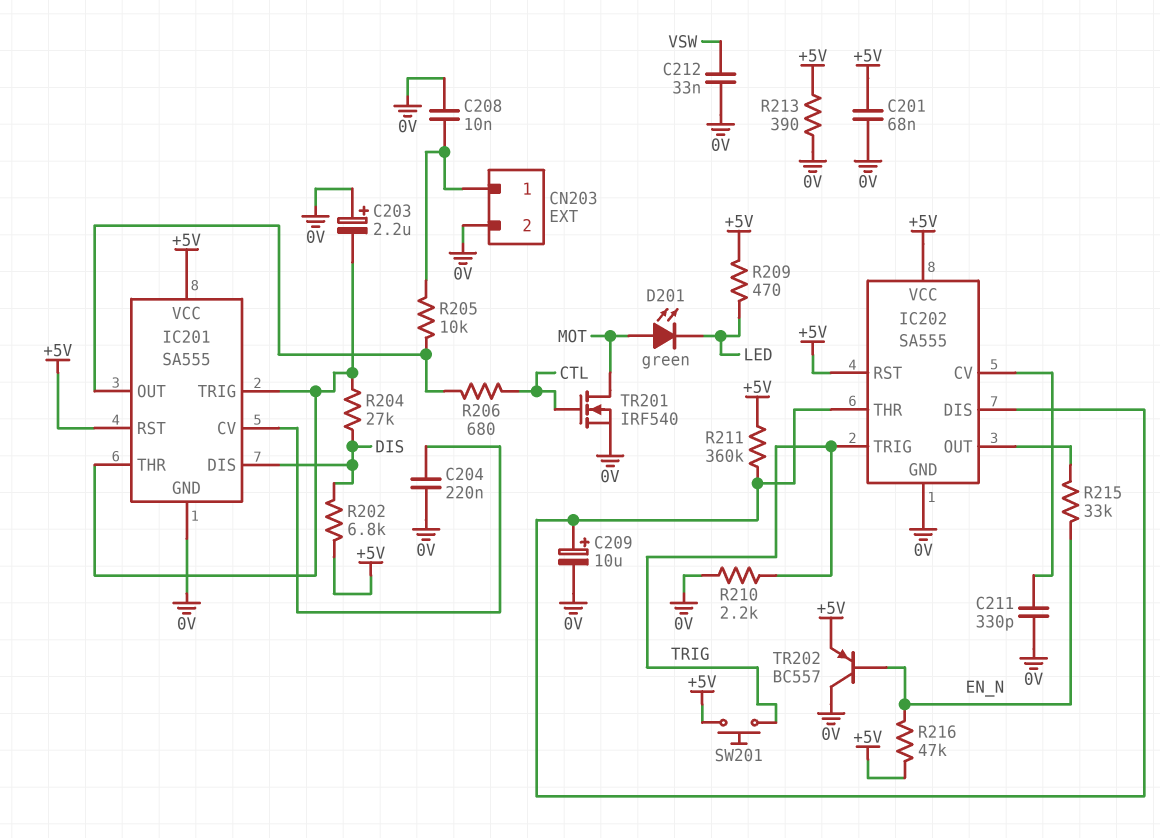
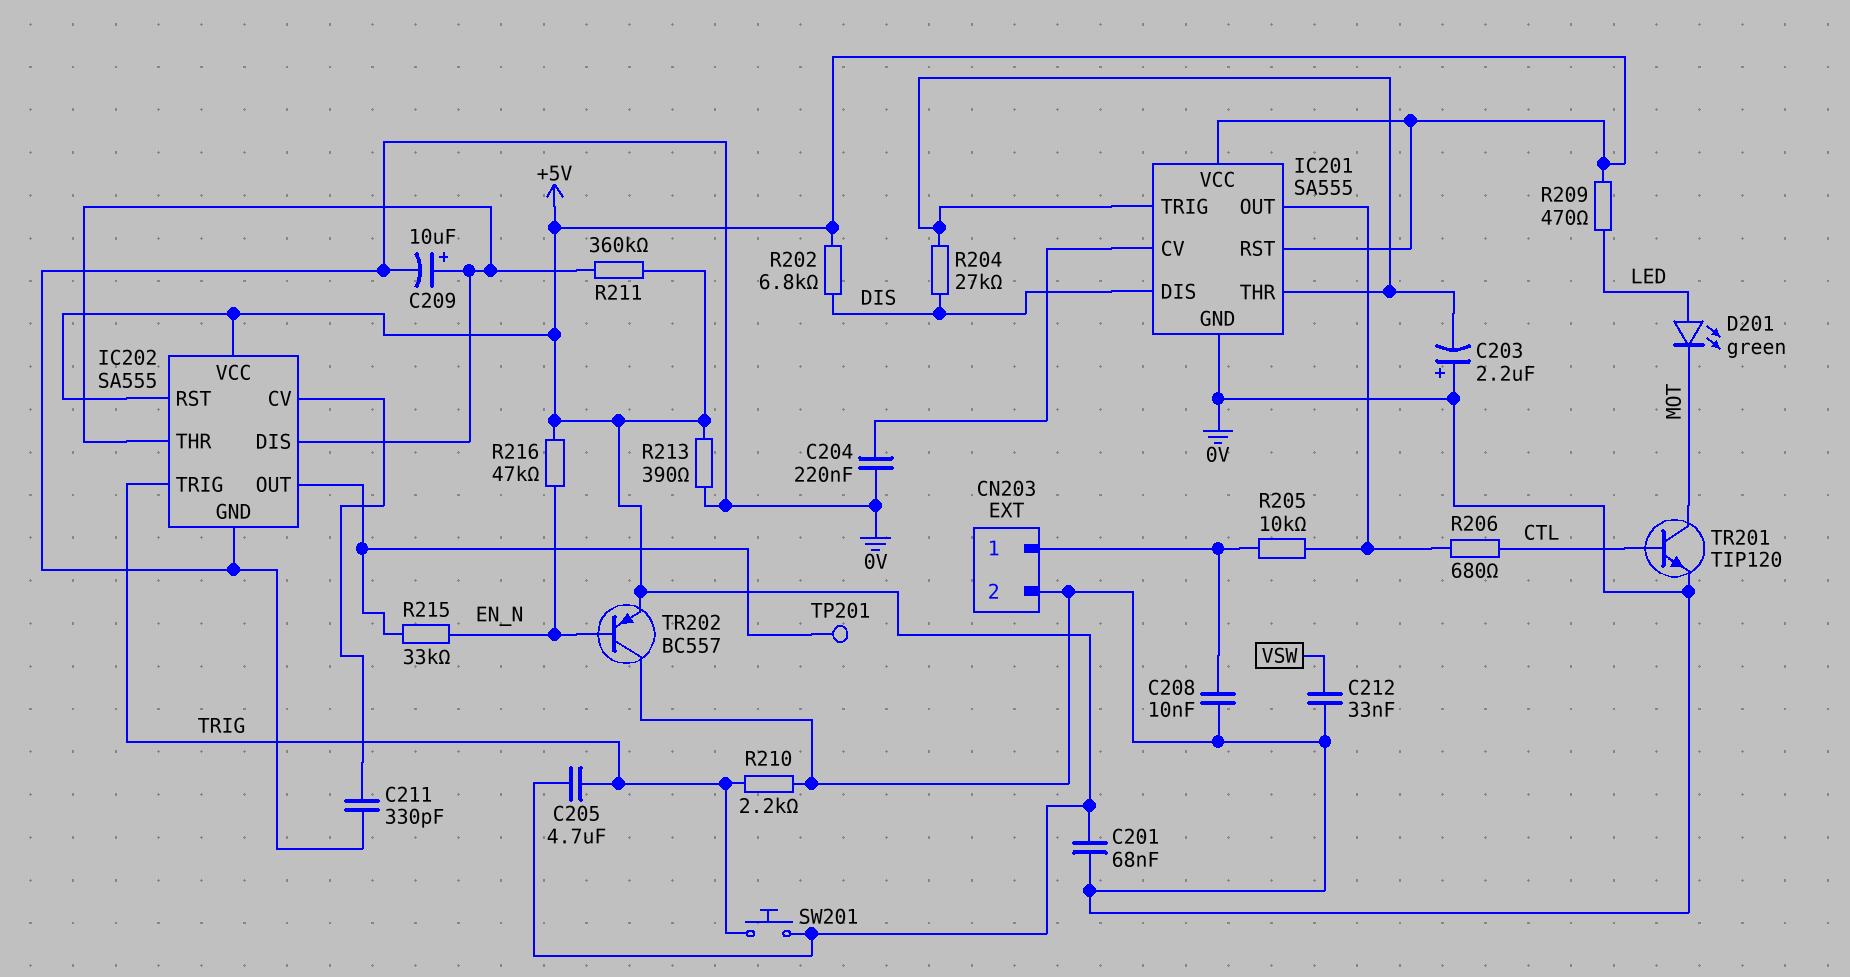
C205: none -> 4.7uF (+5V, TRIG)
D201: LED green (A MOT, K LED) -> LED green (A LED, K MOT)
TP201: none -> test point (IC202/OUT)
TR201: NMOS IRF540 (G CTL, D MOT, S 0V) -> NPN TIP120 (B CTL, C MOT, E 0V)

